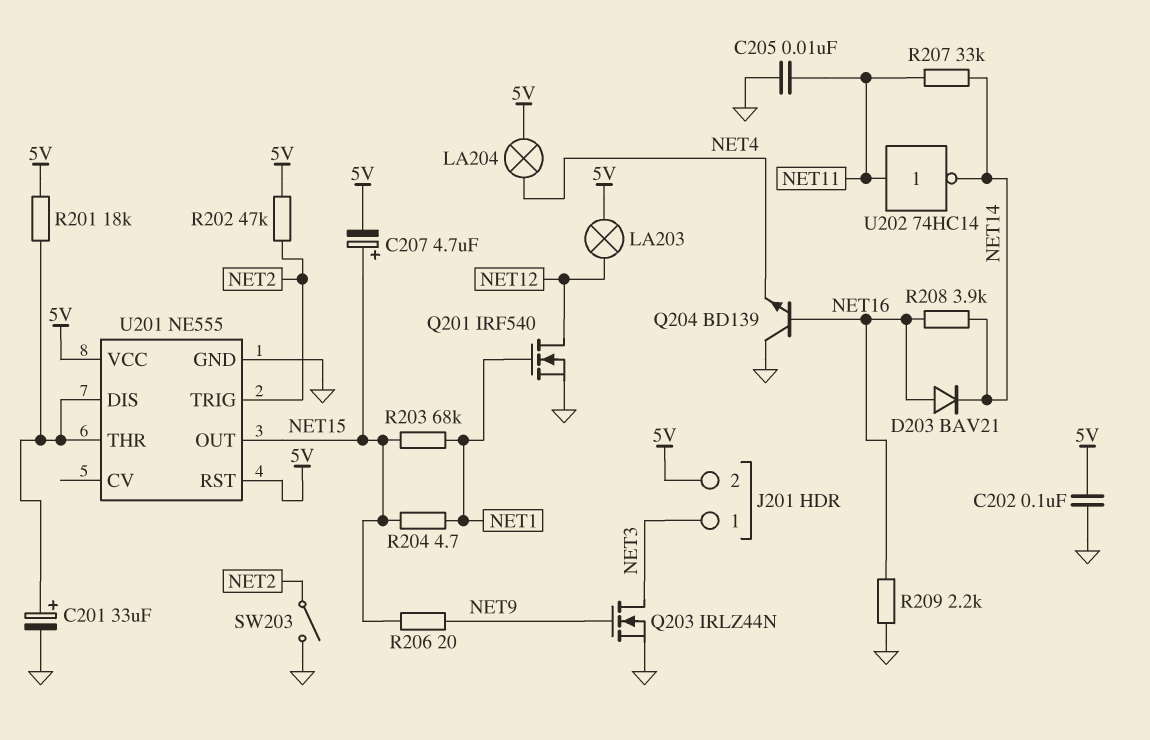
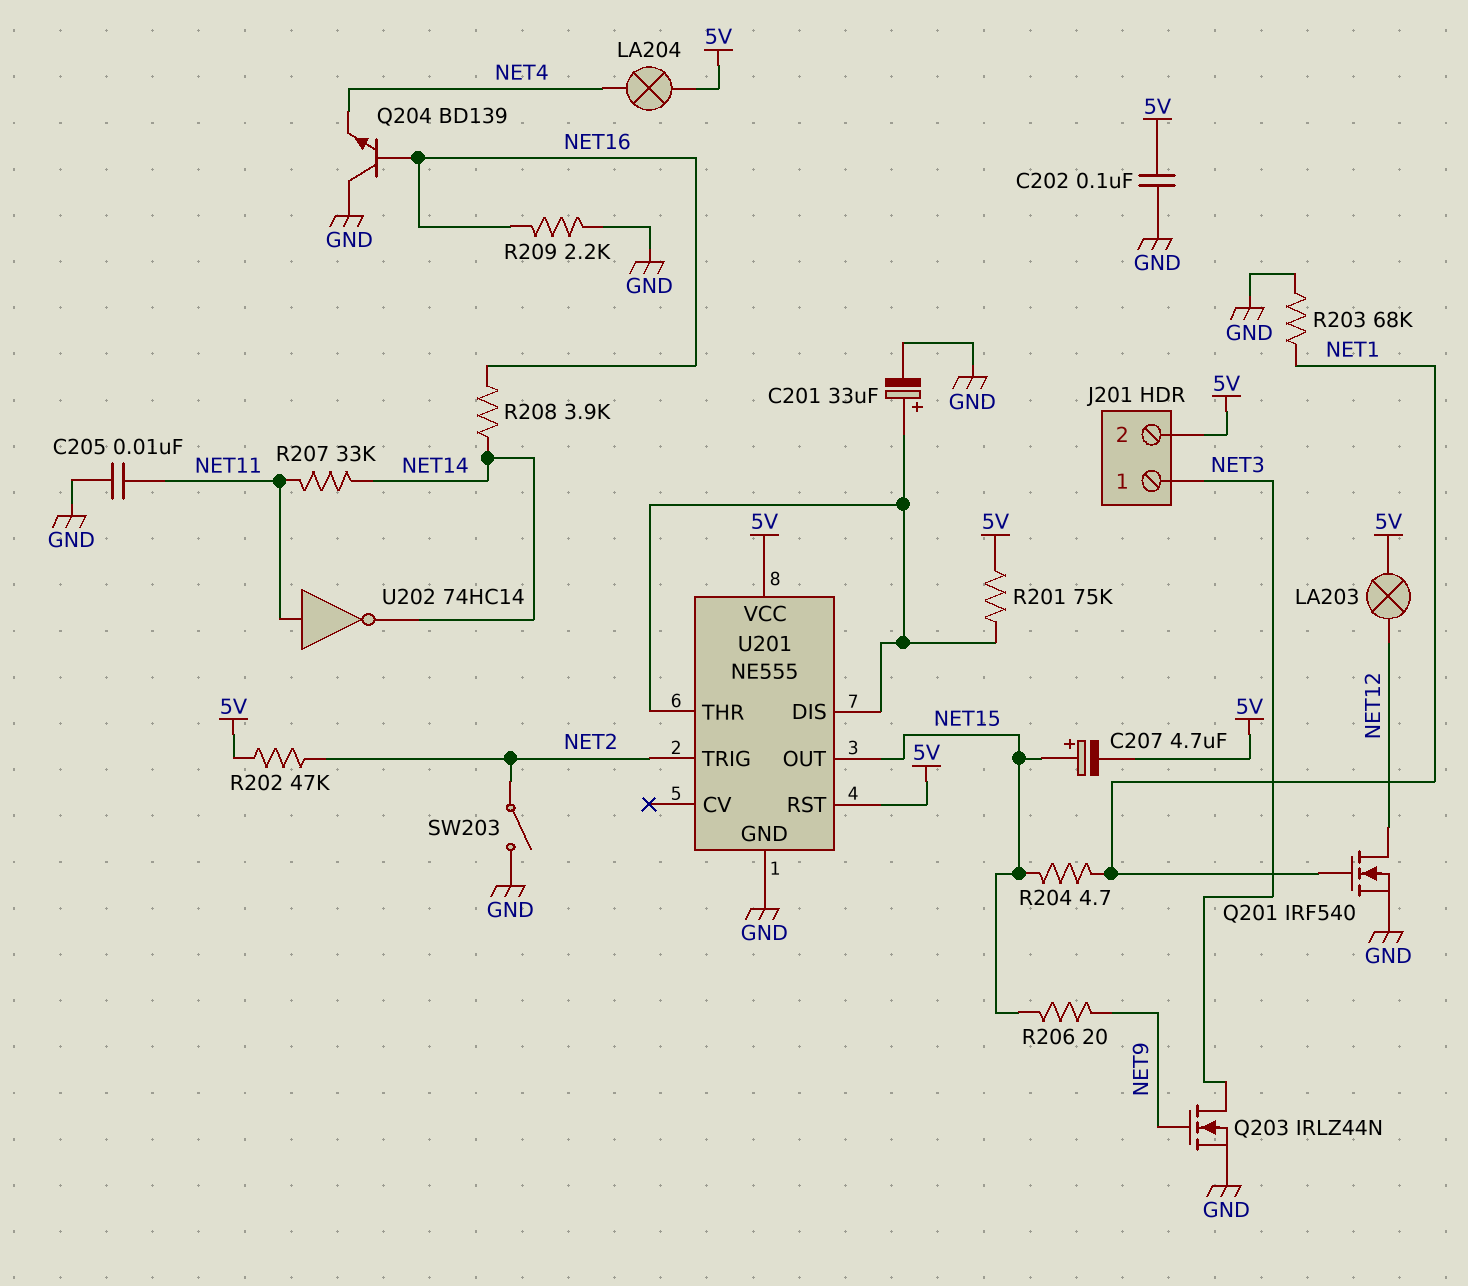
D203: diode BAV21 (A NET16, K NET14) -> none
R201: 18k (5V, U201/DIS) -> 75k (5V, U201/DIS)
R203: 68k (NET1, NET15) -> 68k (GND, NET1)

